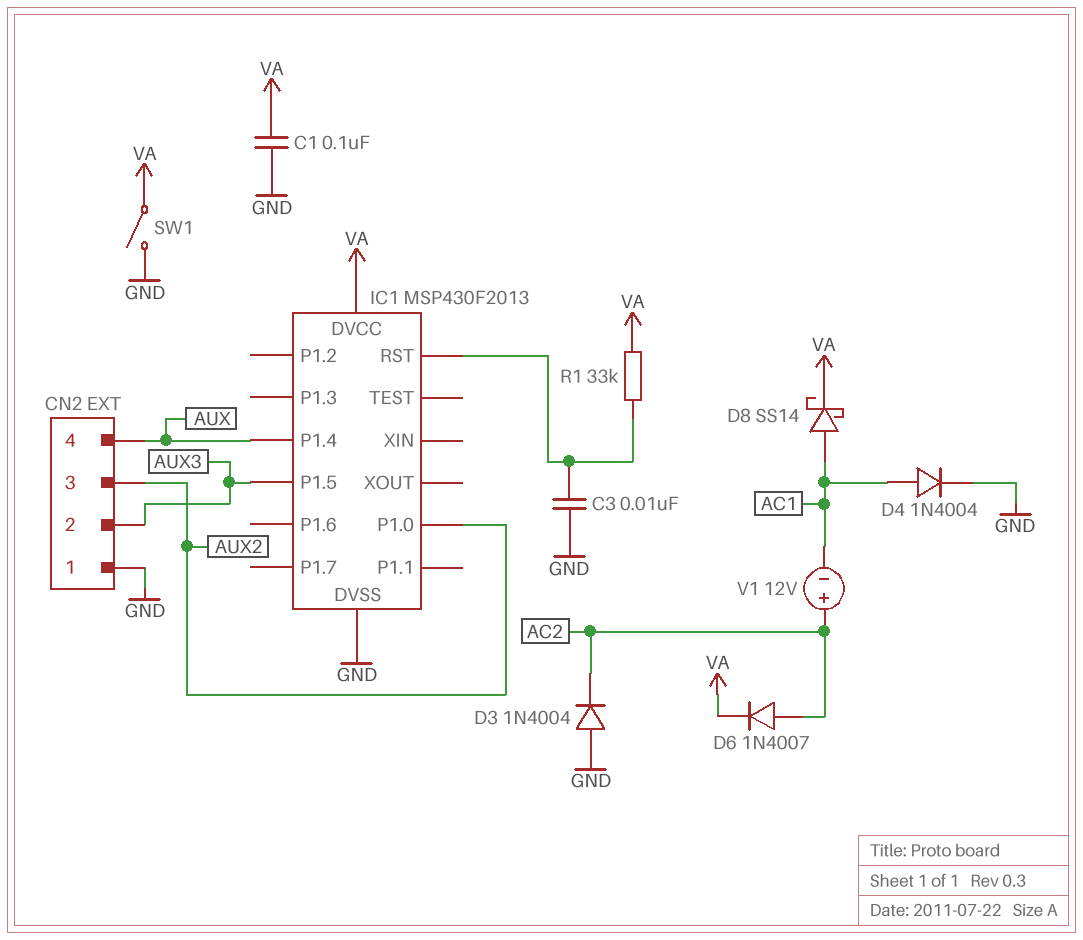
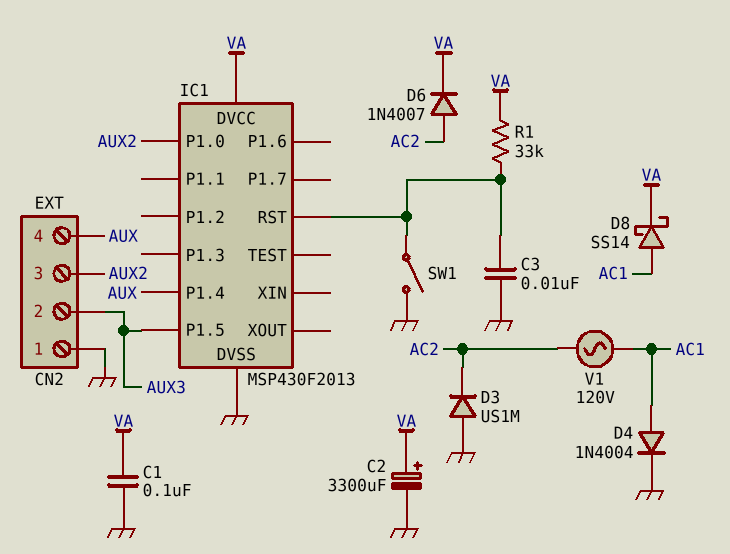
C2: none -> 3300uF (plus VA, minus GND)
D3: diode 1N4004 (A GND, K AC2) -> diode US1M (A GND, K AC2)
SW1: switch (GND, VA) -> switch (GND, IC1/RST)
V1: 12V (plus AC2, minus AC1) -> AC 120V (AC1, AC2)

